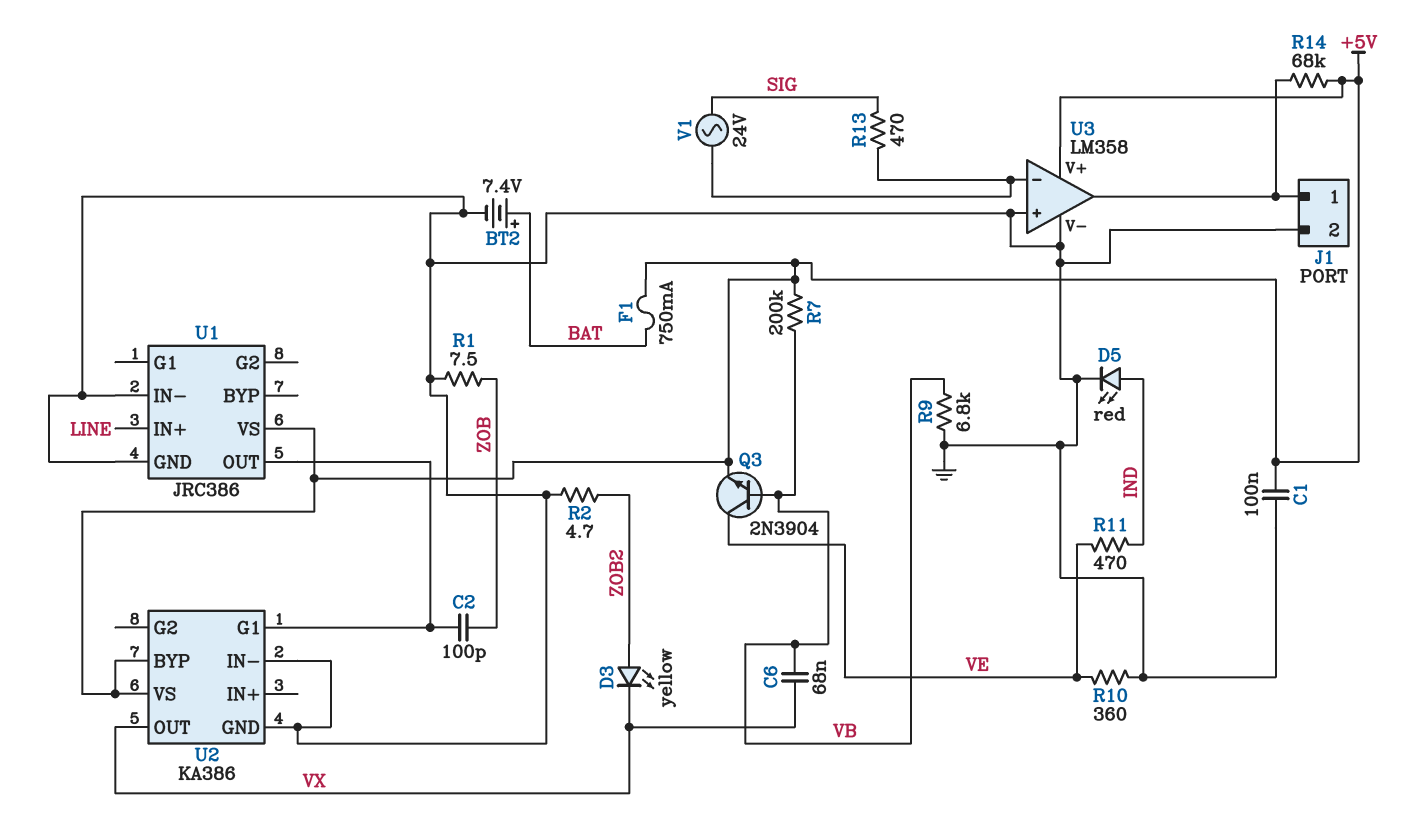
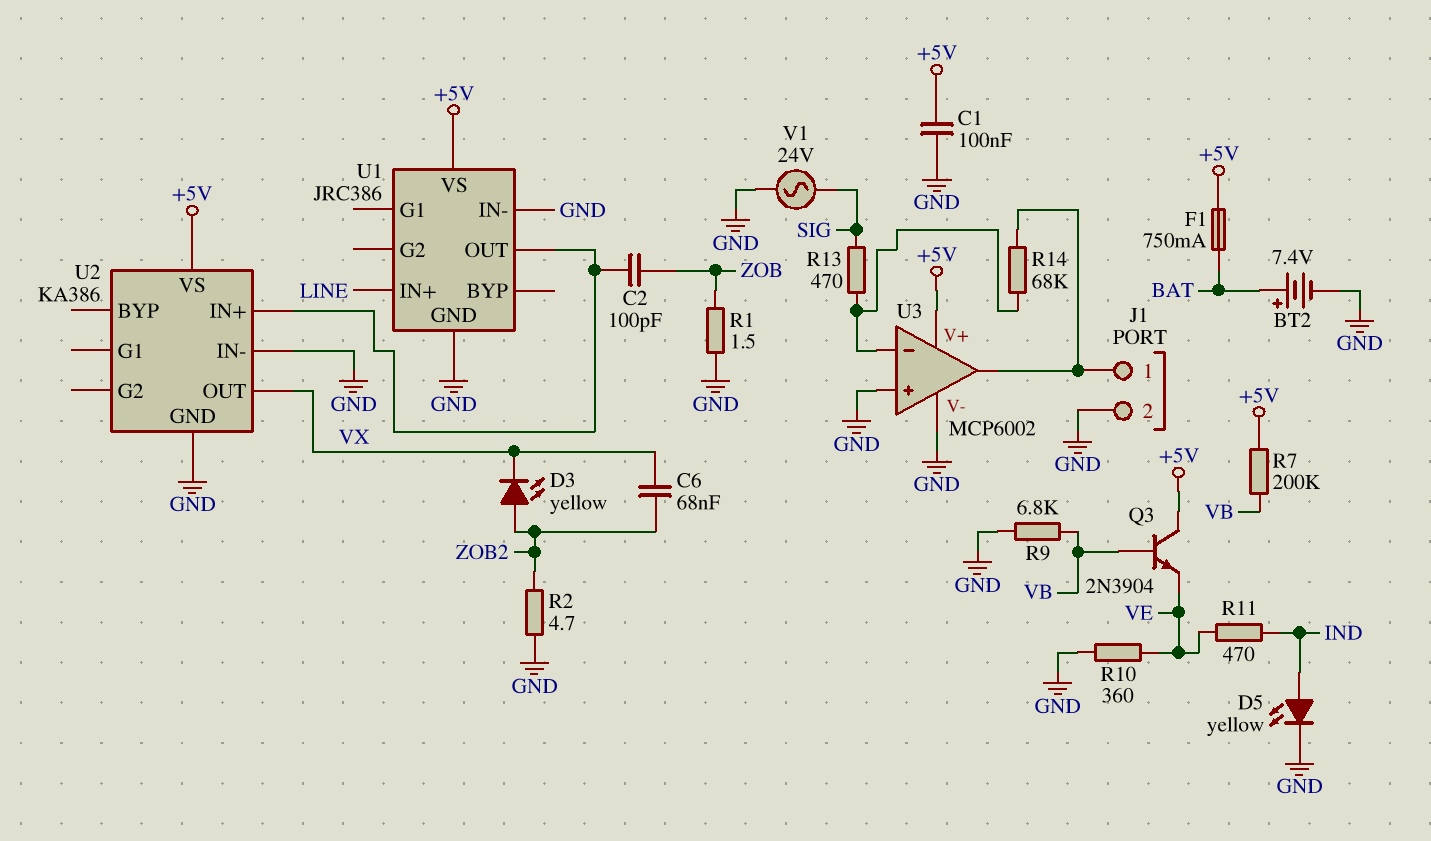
C6: 68nF (VB, VX) -> 68nF (VX, ZOB2)
D5: LED red (A IND, K GND) -> LED yellow (A IND, K GND)
Q3: NPN 2N3904 (B VB, C VE, E +5V) -> NPN 2N3904 (B VB, C +5V, E VE)
R1: 7.5 (GND, ZOB) -> 1.5 (GND, ZOB)
R14: 68k (+5V, J1/1) -> 68k (J1/1, U3/in-)
U2 pin BYP: +5V -> none
U2 pin G1: U1/OUT -> none
U2 pin IN+: none -> U1/OUT
U3: LM358 -> MCP6002
V1: AC 24V (SIG, U3/in-) -> AC 24V (GND, SIG)

